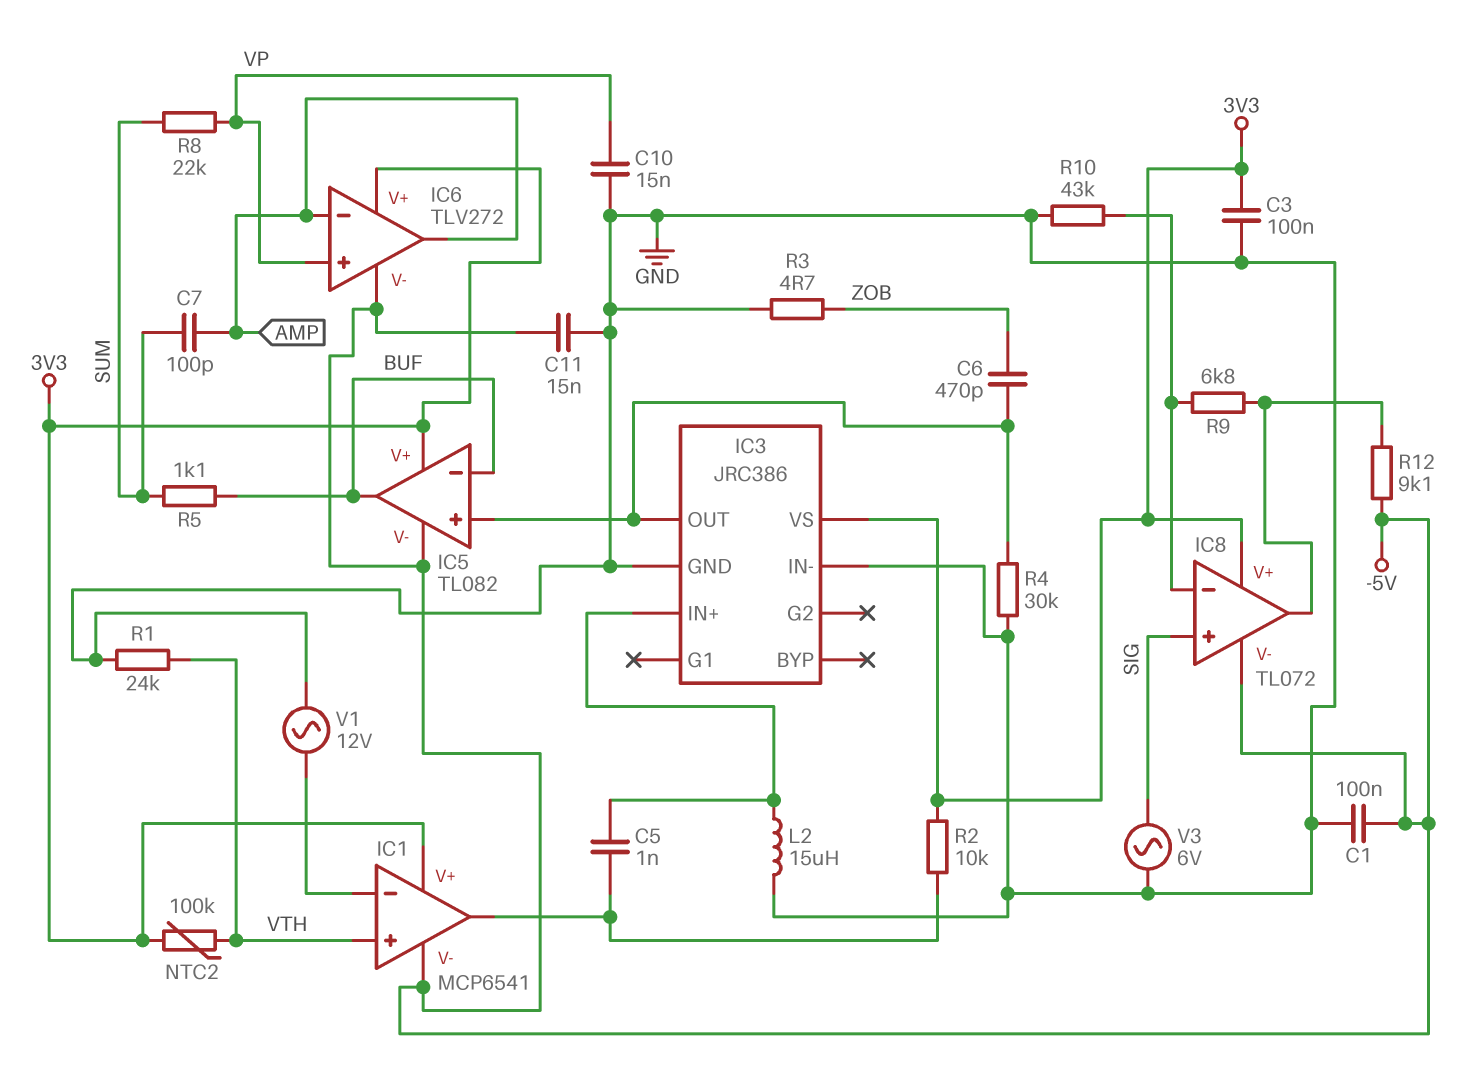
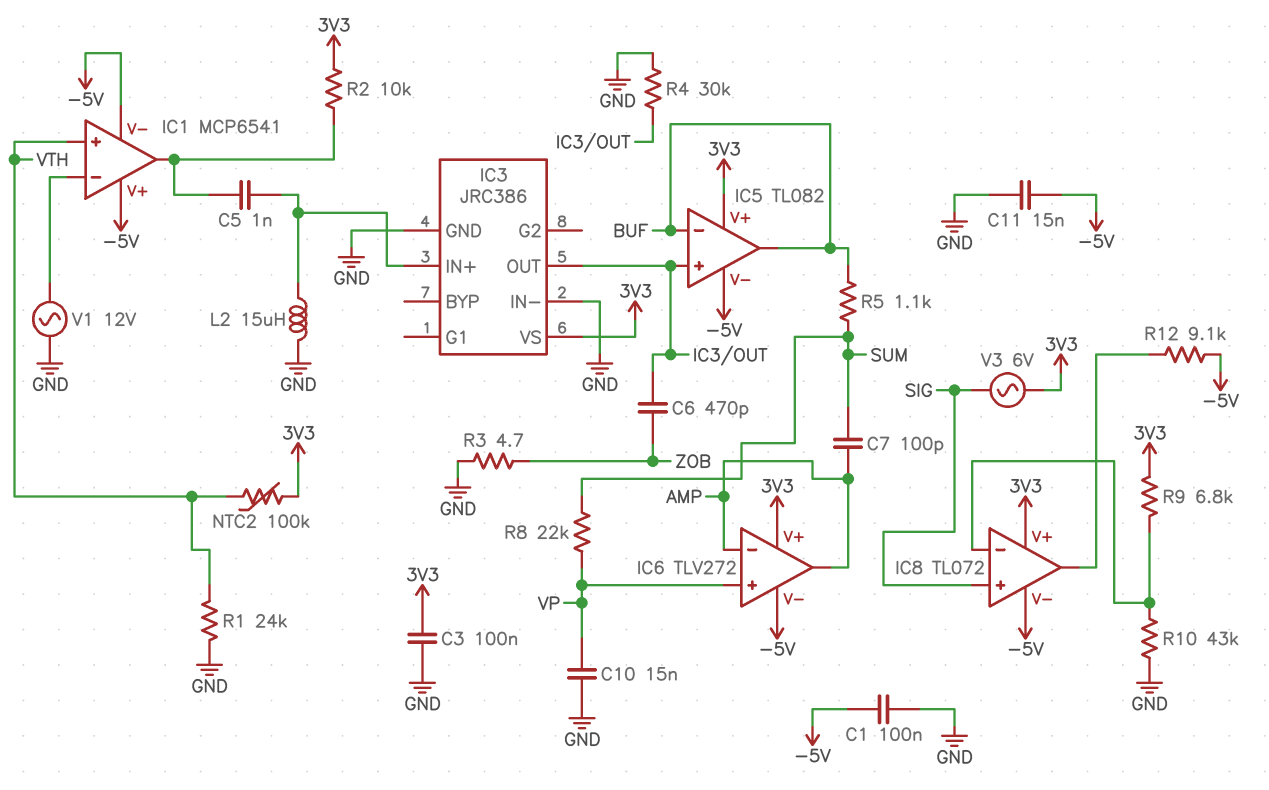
IC1 pin V+: 3V3 -> -5V
R9: 6.8k (IC8/in-, IC8/out) -> 6.8k (3V3, IC8/in-)
V3: AC 6V (GND, SIG) -> AC 6V (3V3, SIG)

